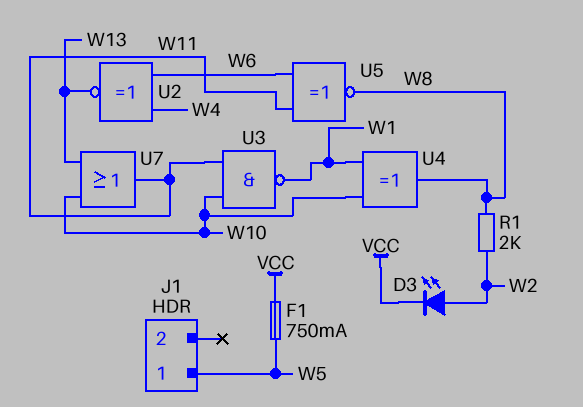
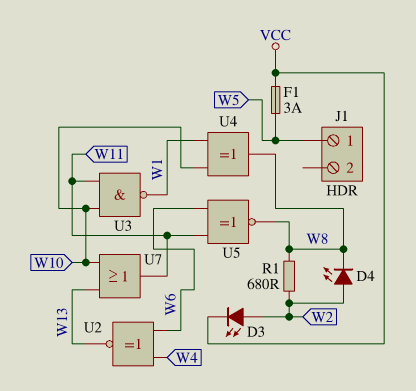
D4: none -> LED (A W2, K W8)
F1: 750mA (VCC, W5) -> 3A (VCC, W5)
R1: 2k (W2, W8) -> 680 (W2, W8)

